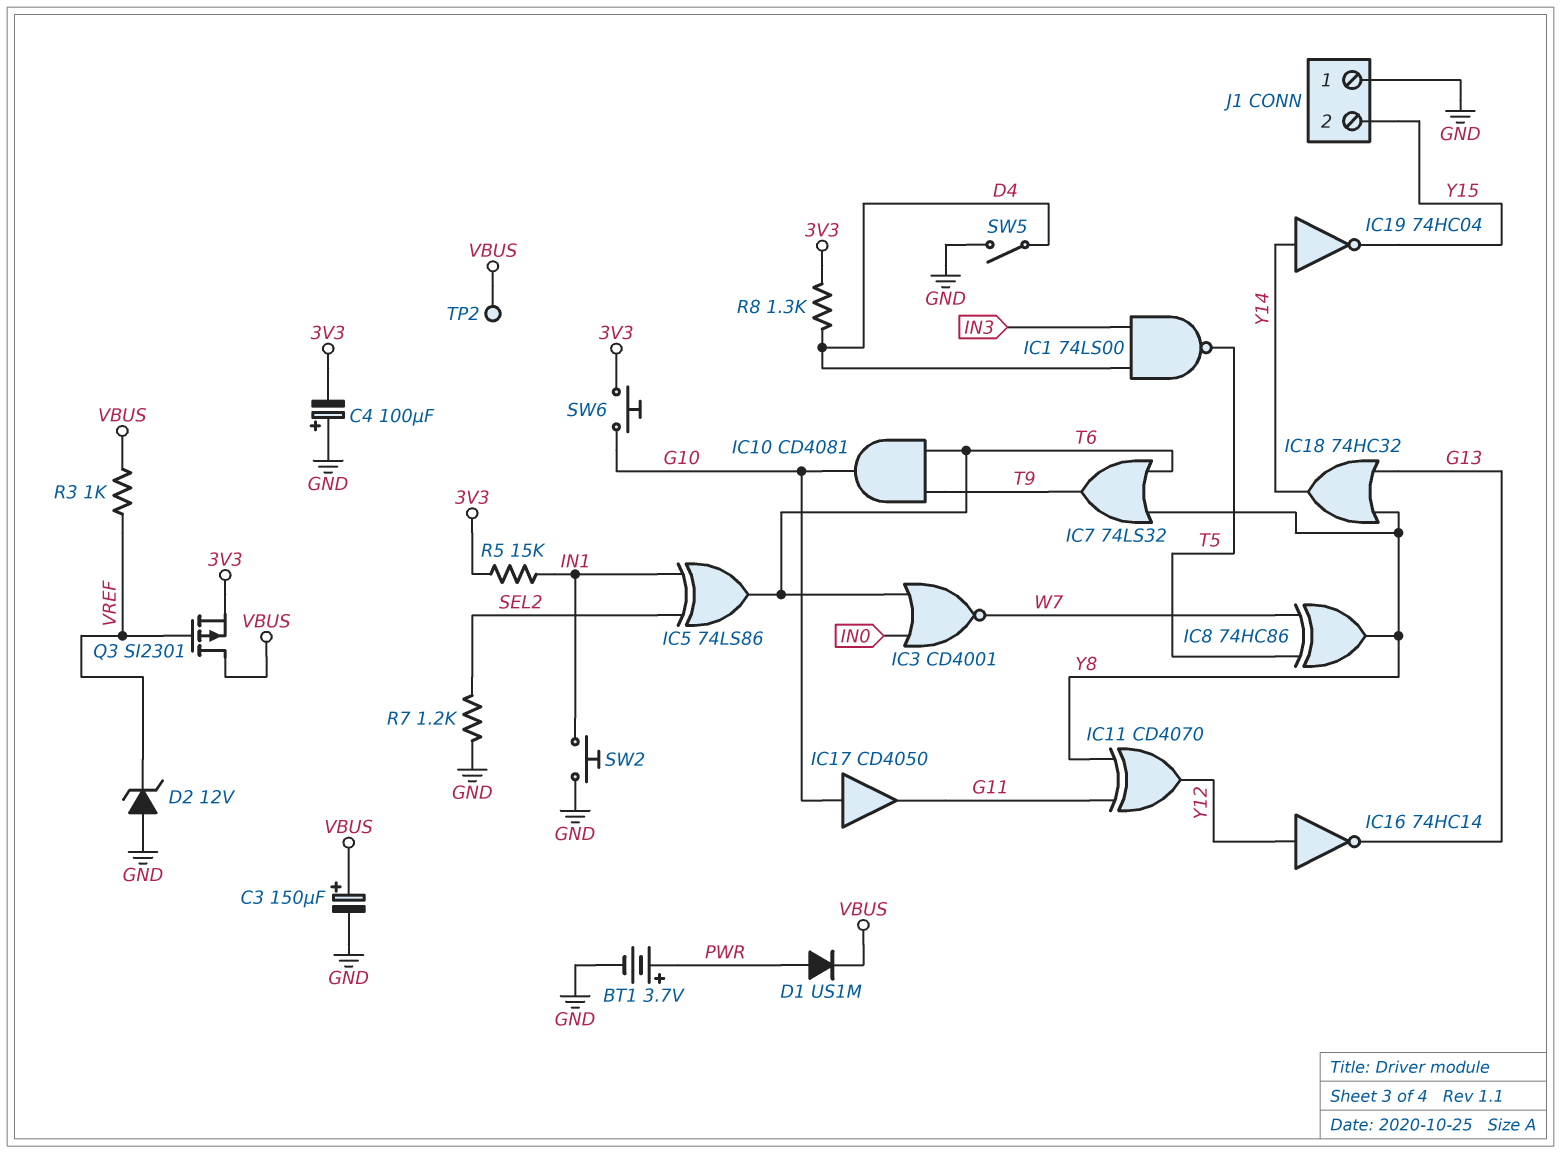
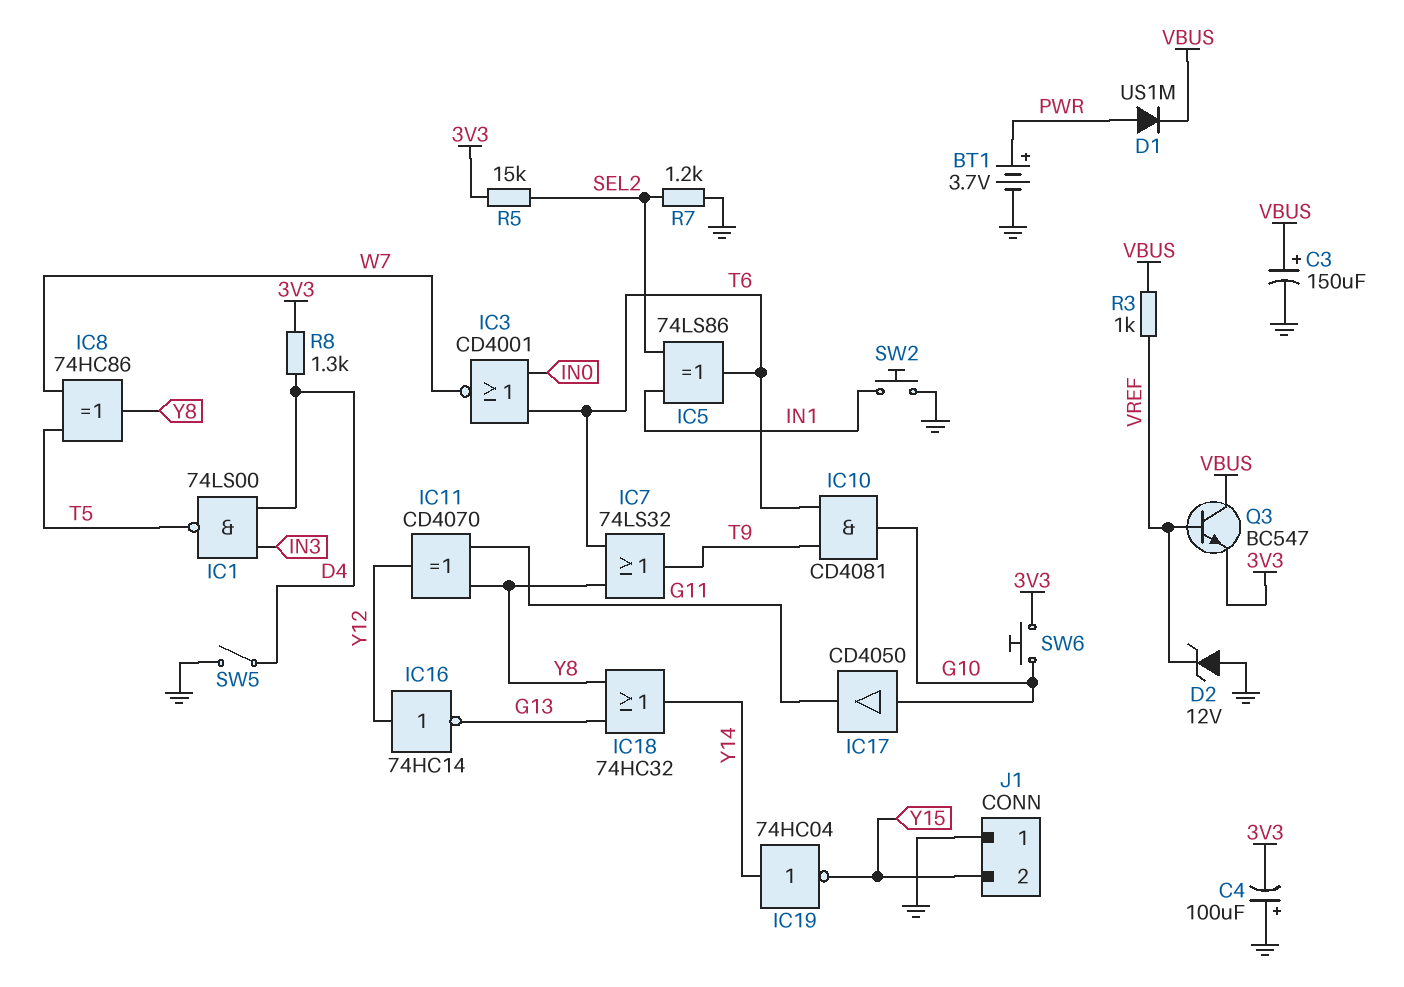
Q3: PMOS SI2301 (G VREF, D VBUS, S 3V3) -> NPN BC547 (B VREF, C VBUS, E 3V3)
R5: 15k (3V3, IN1) -> 15k (3V3, SEL2)
TP2: test point (VBUS) -> none

